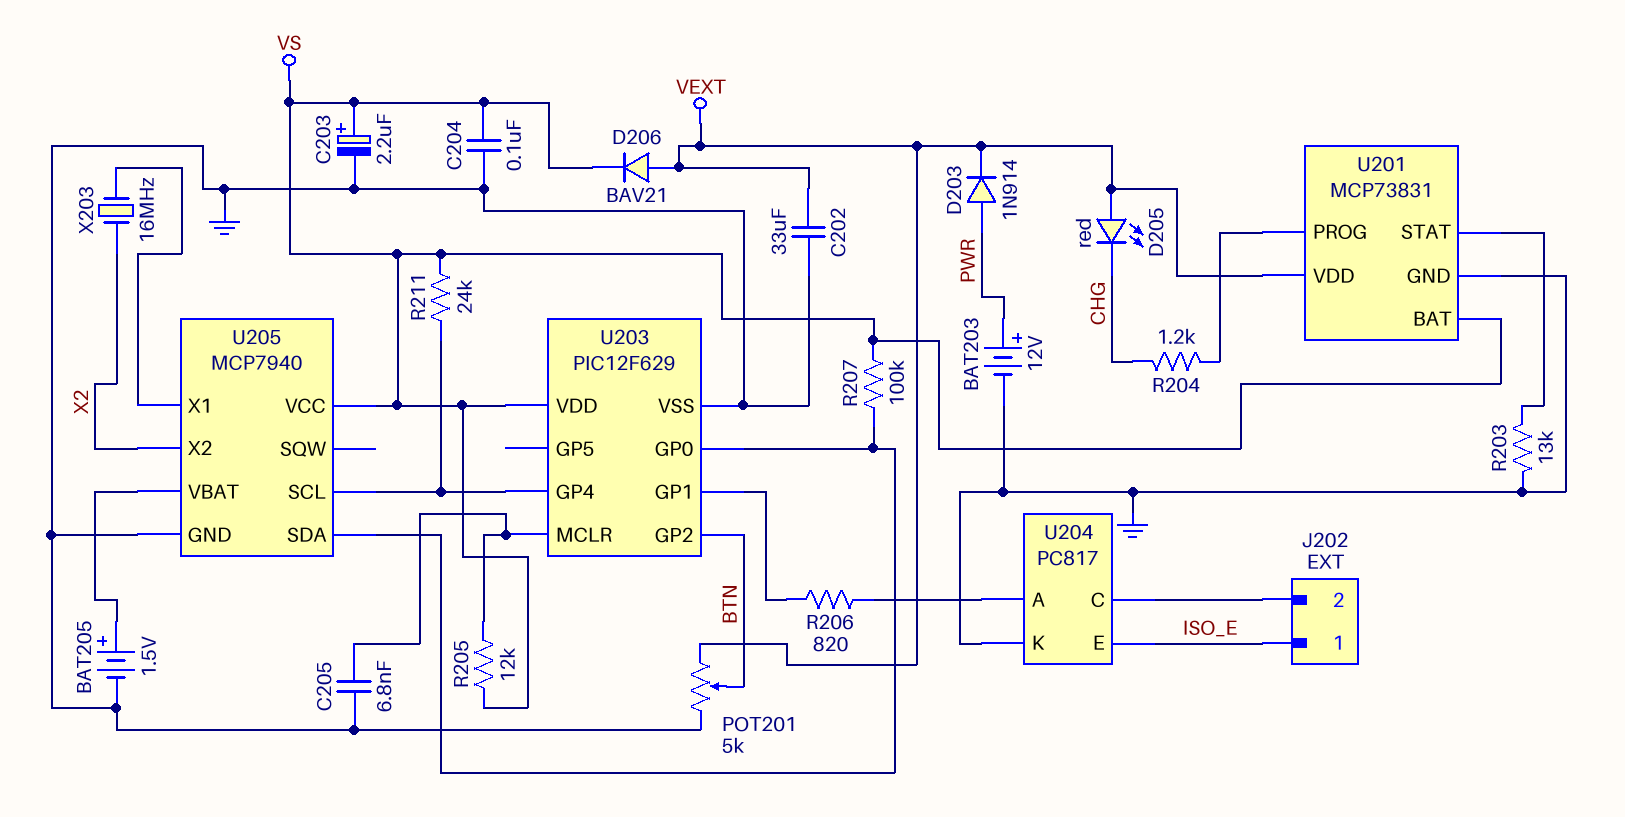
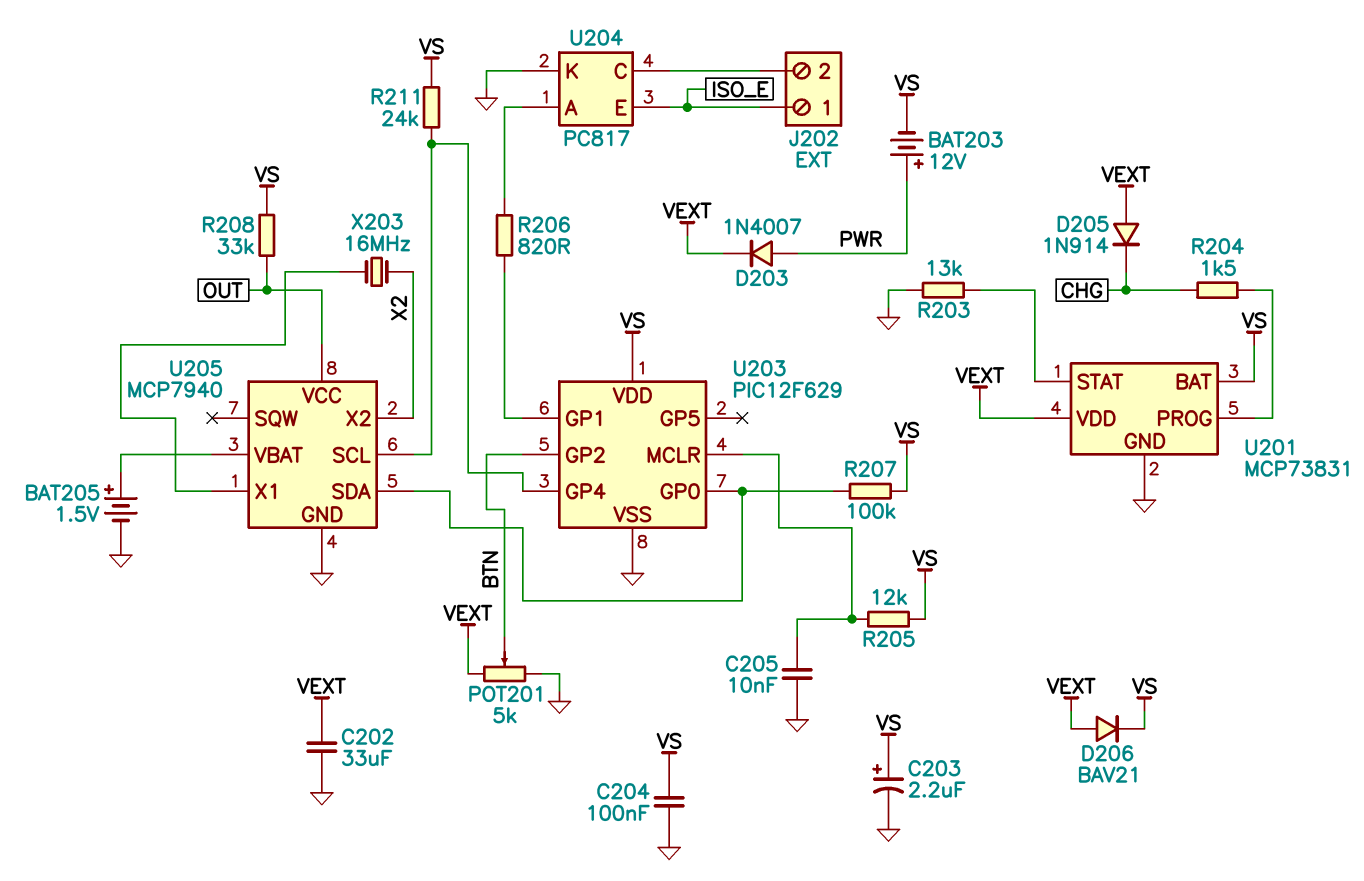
BAT203: 12V (plus PWR, minus GND) -> 12V (plus PWR, minus VS)
C205: 6.8nF (GND, U203/MCLR) -> 10nF (GND, U203/MCLR)
D203: diode 1N914 (A PWR, K VEXT) -> diode 1N4007 (A PWR, K VEXT)
D205: LED red (A VEXT, K CHG) -> diode 1N914 (A VEXT, K CHG)
R204: 1.2k (CHG, U201/PROG) -> 1.5k (CHG, U201/PROG)
R208: none -> 33k (OUT, VS)
U205 pin VCC: VS -> OUT

